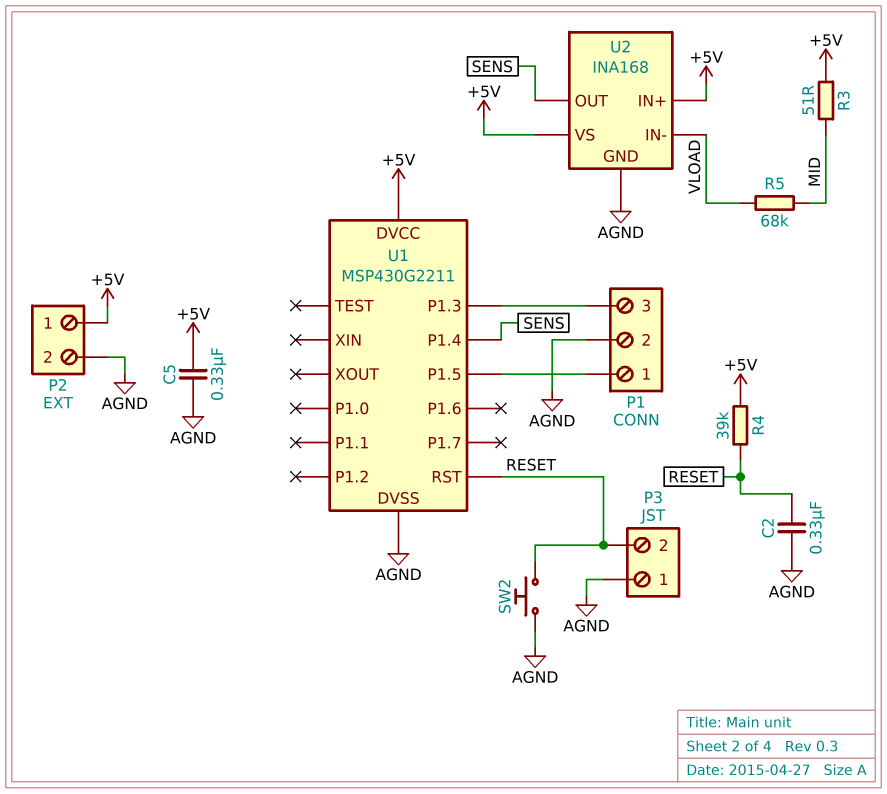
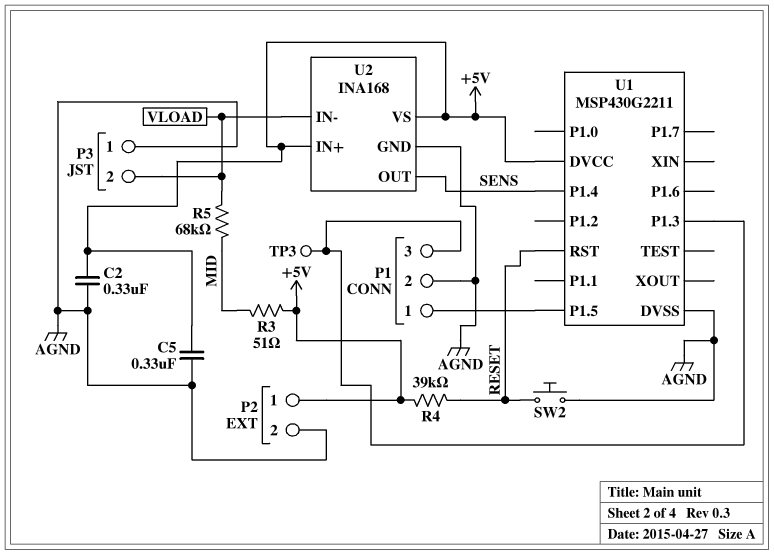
C2: 330nF (AGND, RESET) -> 330nF (+5V, AGND)
P3 pin 2: RESET -> VLOAD
TP3: none -> test point (P1/3)

